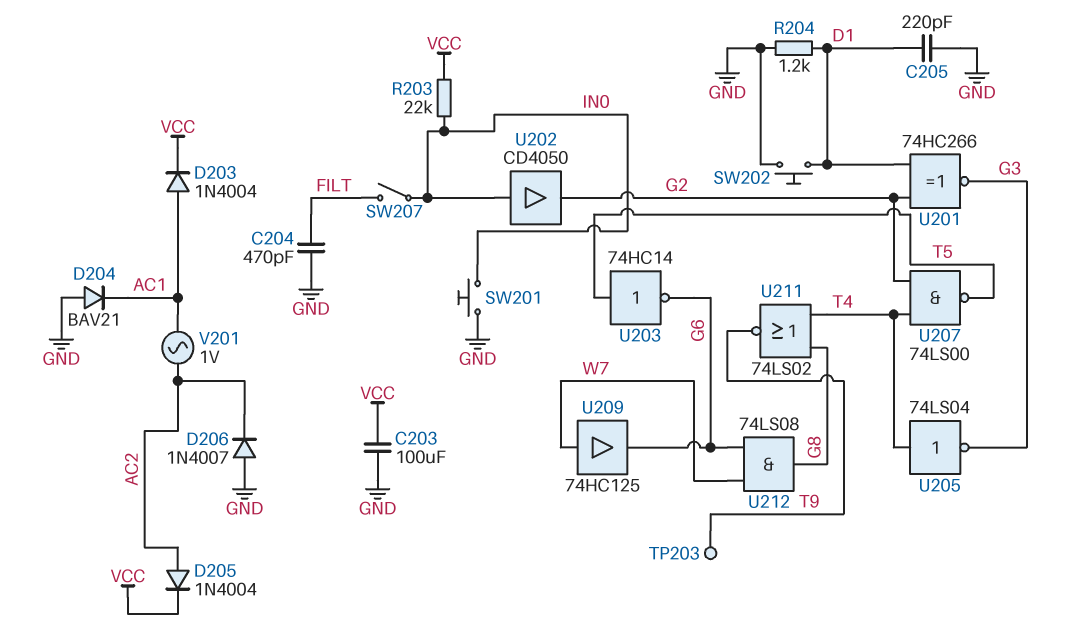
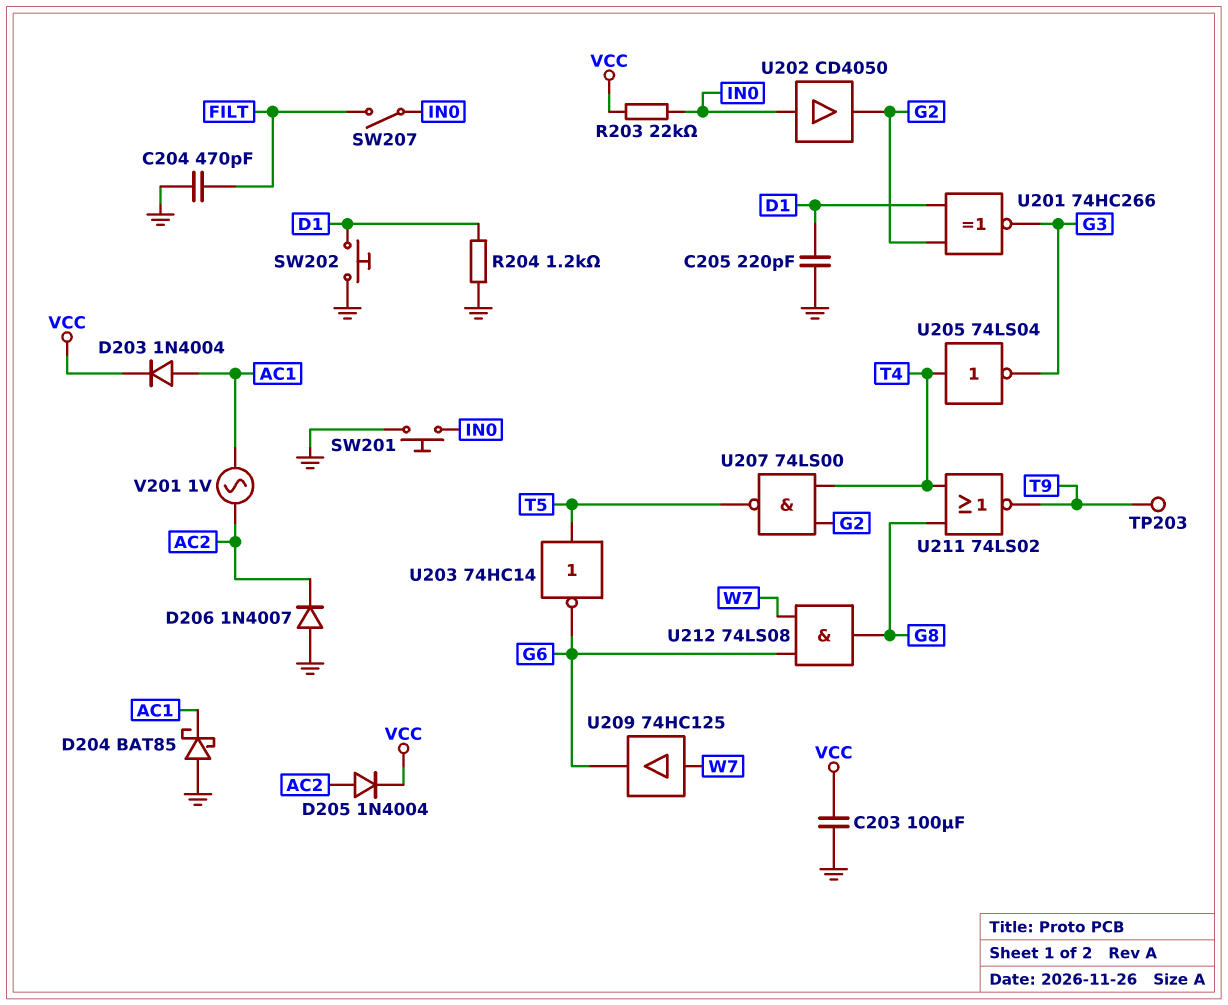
D204: diode BAV21 (A GND, K AC1) -> schottky BAT85 (A GND, K AC1)

